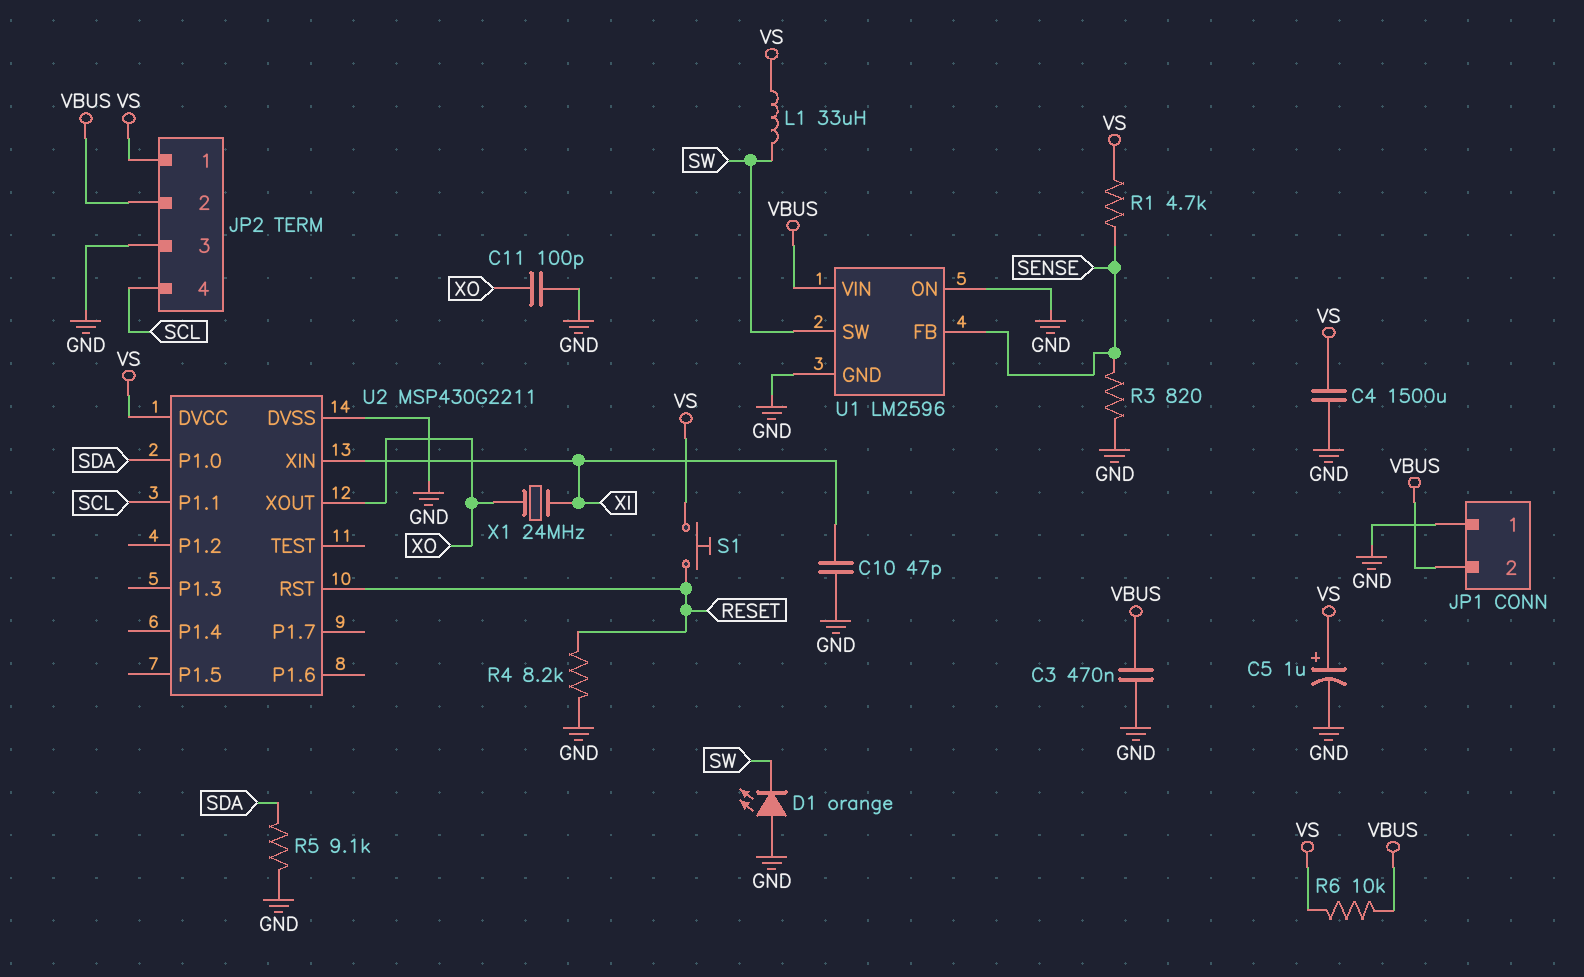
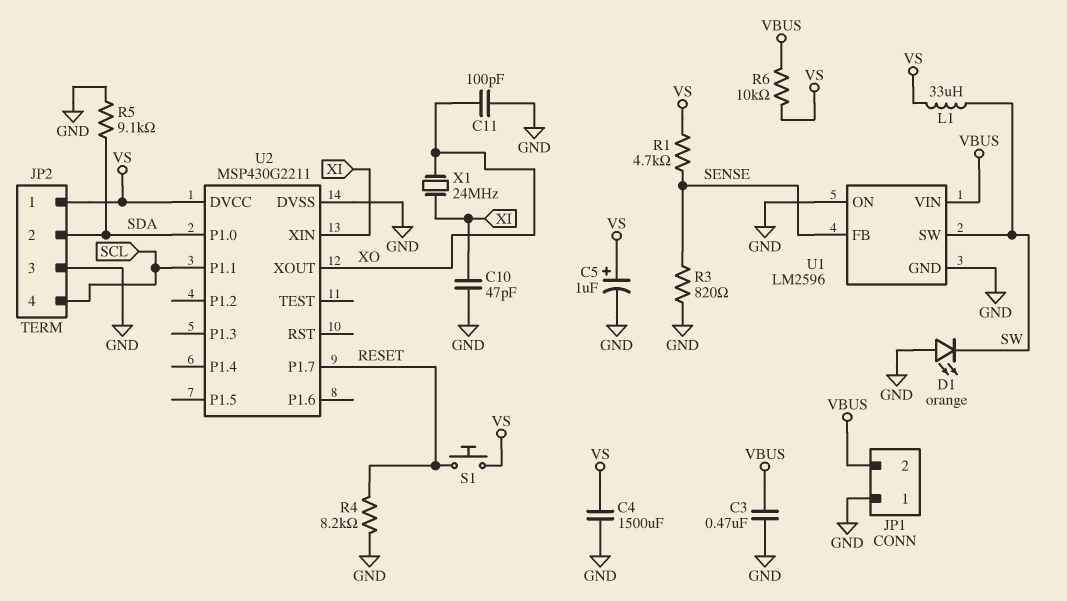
JP2 pin 2: VBUS -> SDA
U2 pin P1.7: none -> RESET
U2 pin RST: RESET -> none

